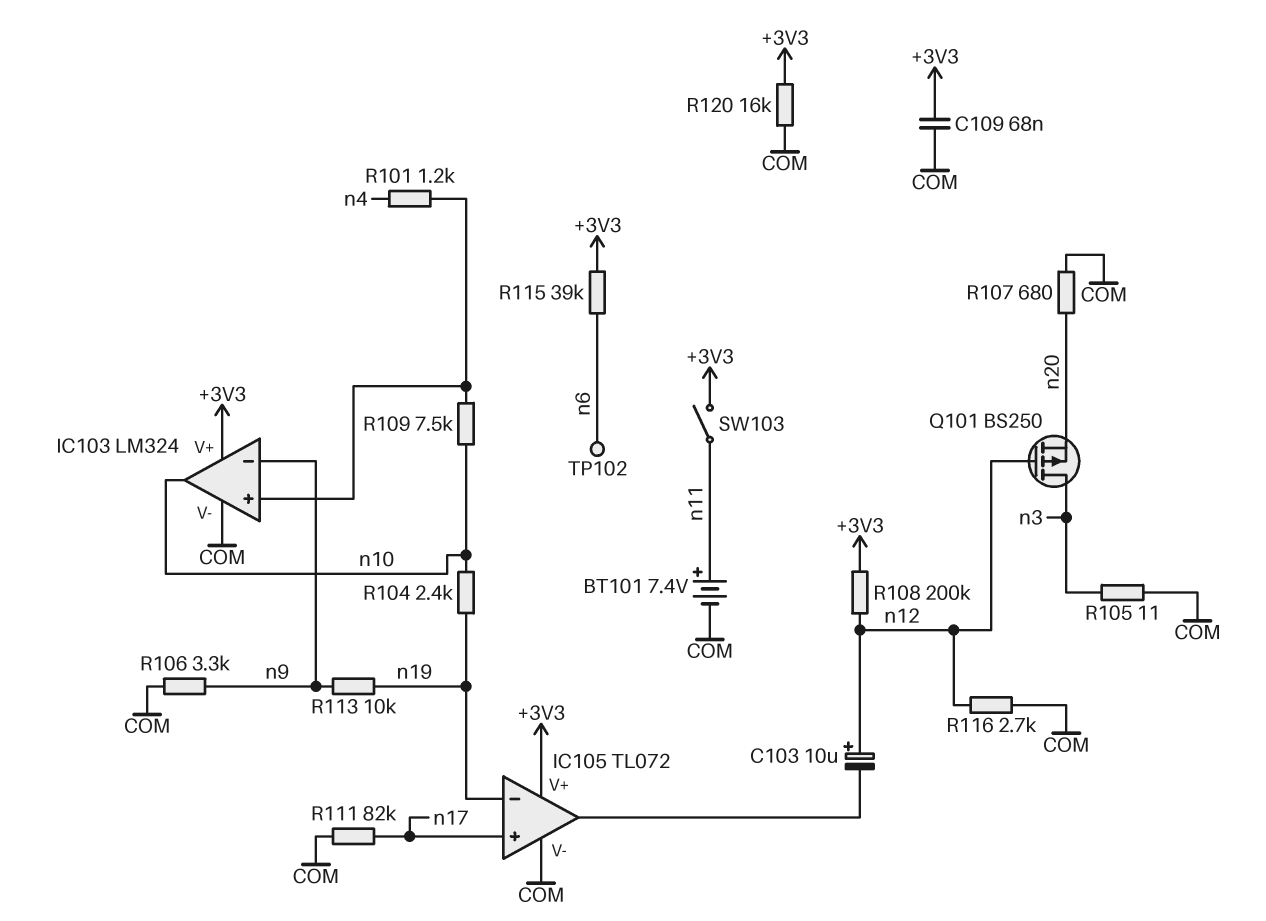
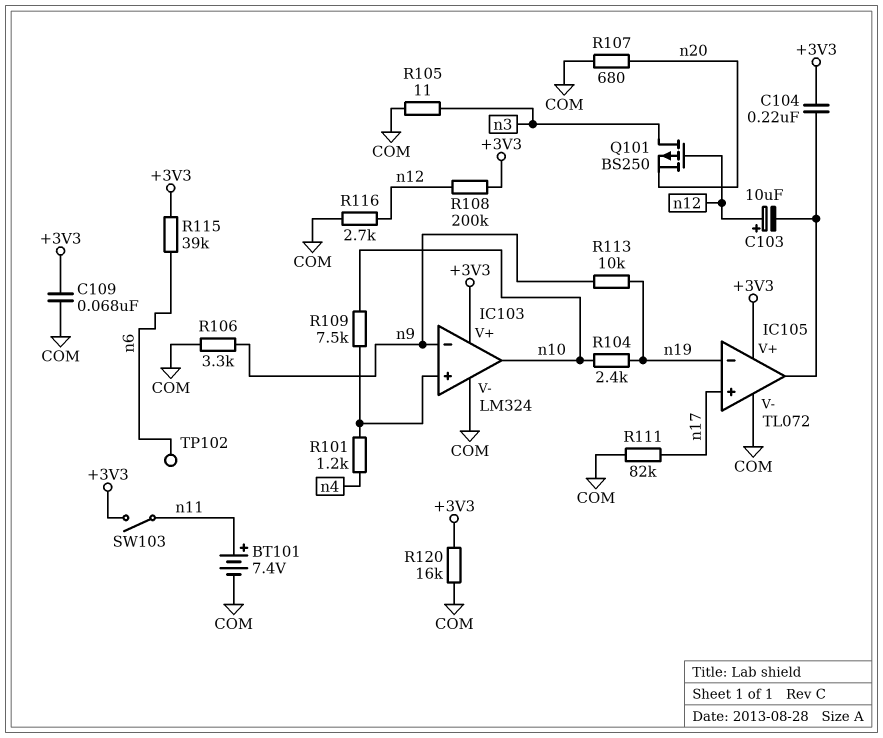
C104: none -> 220nF (+3V3, IC105/out)

